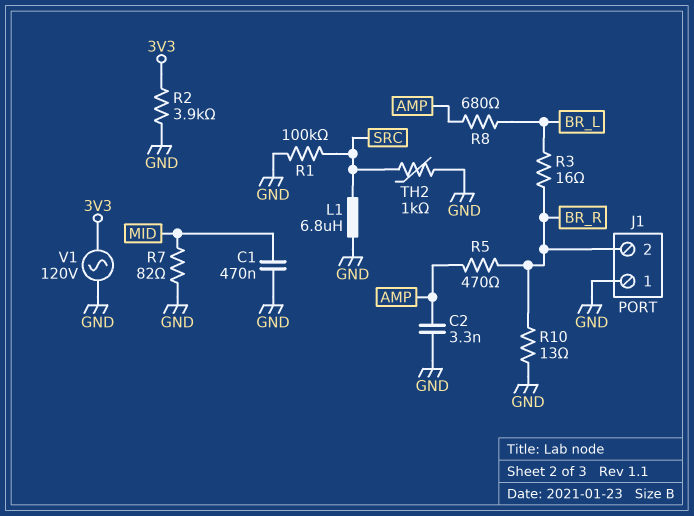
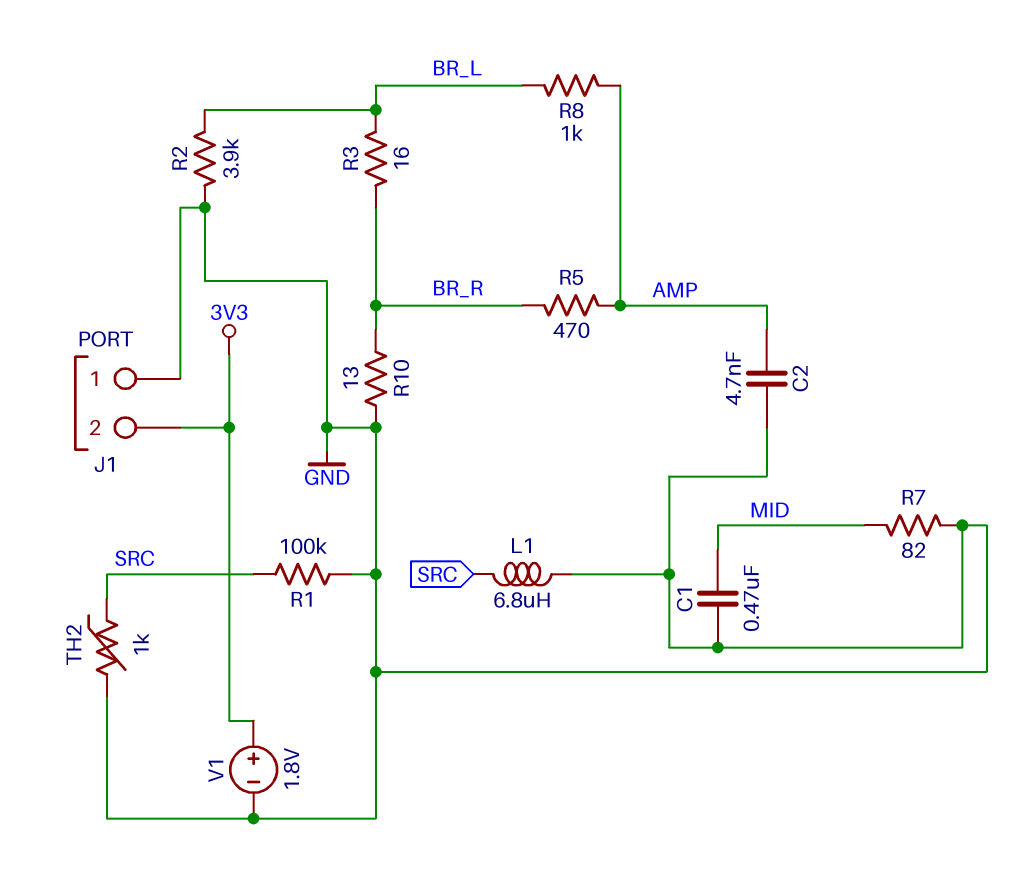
C2: 3.3nF (AMP, GND) -> 4.7nF (AMP, GND)
J1 pin 2: BR_R -> 3V3
R2: 3.9k (3V3, GND) -> 3.9k (BR_L, GND)
R8: 680 (AMP, BR_L) -> 1k (AMP, BR_L)
V1: AC 120V (3V3, GND) -> 1.8V (plus 3V3, minus GND)

